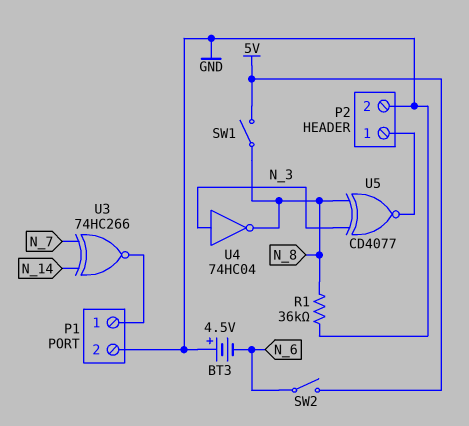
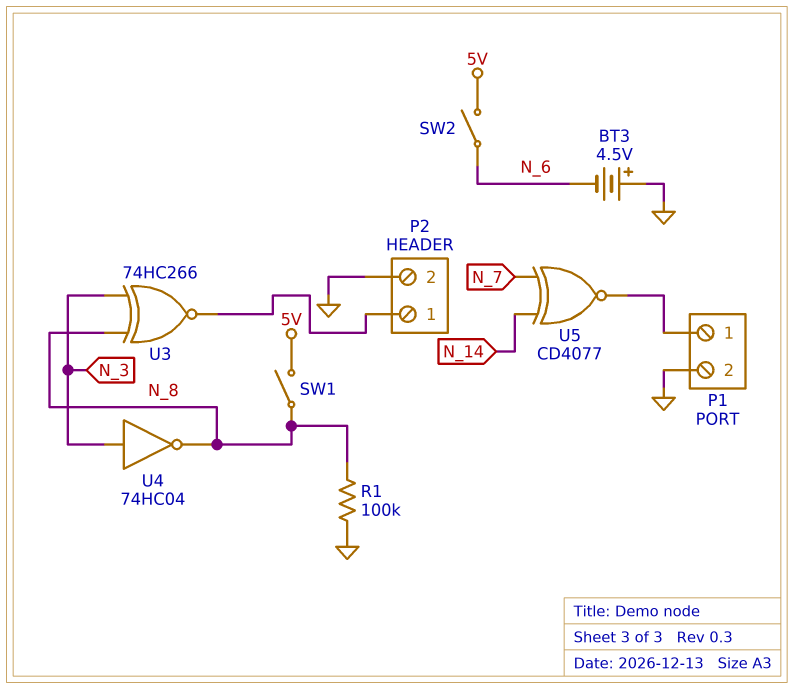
R1: 36k (GND, N_8) -> 100k (GND, N_8)
U3: XNOR 74HC266 (in N_7, in N_14, out P1/1) -> XNOR 74HC266 (in N_3, in N_8, out P2/1)
U5: XNOR CD4077 (in N_3, in N_8, out P2/1) -> XNOR CD4077 (in N_7, in N_14, out P1/1)

